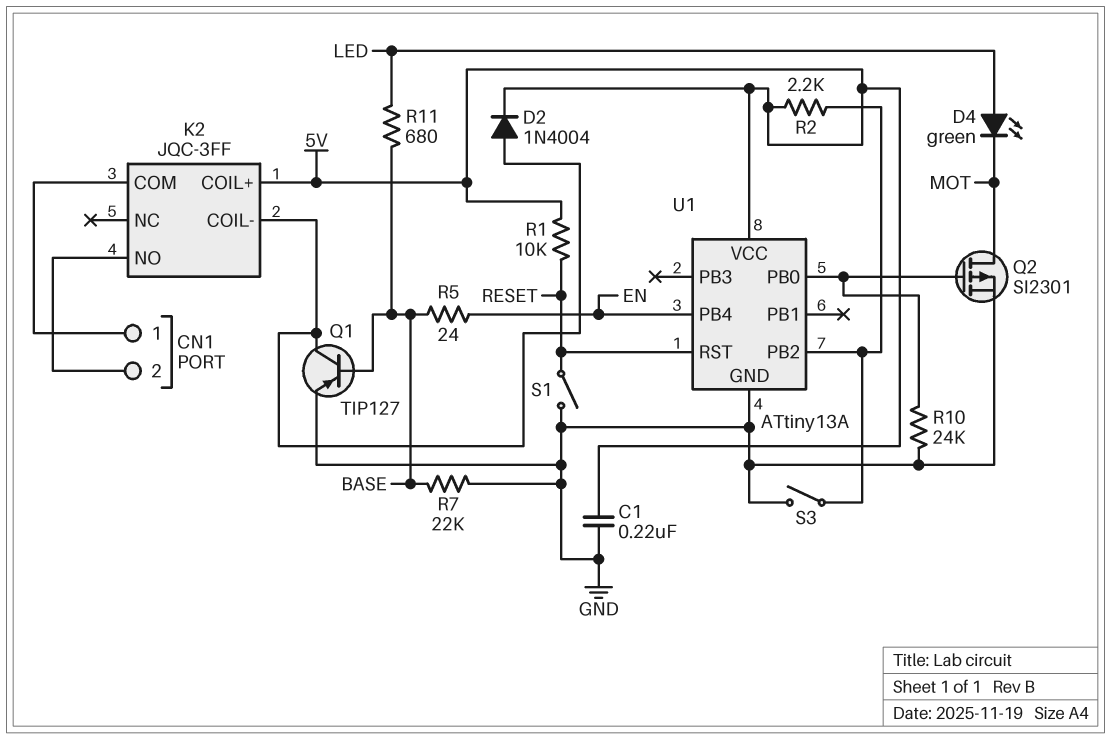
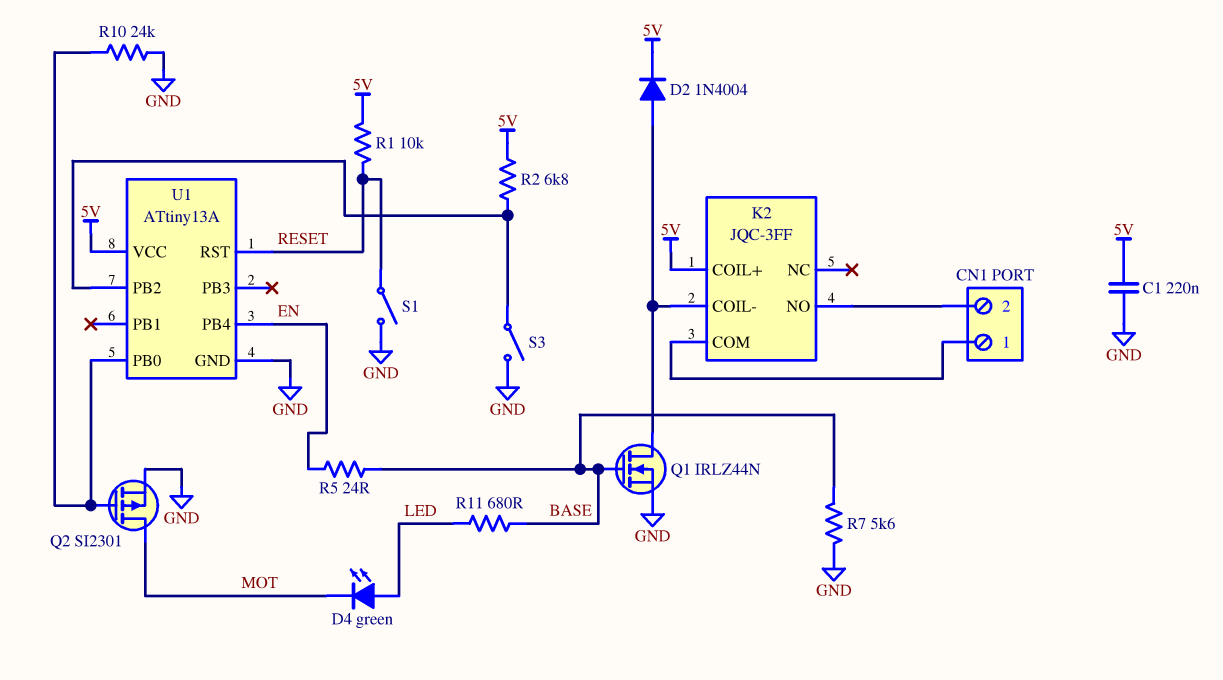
Q1: PNP TIP127 (B BASE, C K2/COIL-, E GND) -> NMOS IRLZ44N (G BASE, D K2/COIL-, S GND)
R2: 2.2k (5V, U1/PB2) -> 6.8k (5V, U1/PB2)
R7: 22k (BASE, GND) -> 5.6k (BASE, GND)

